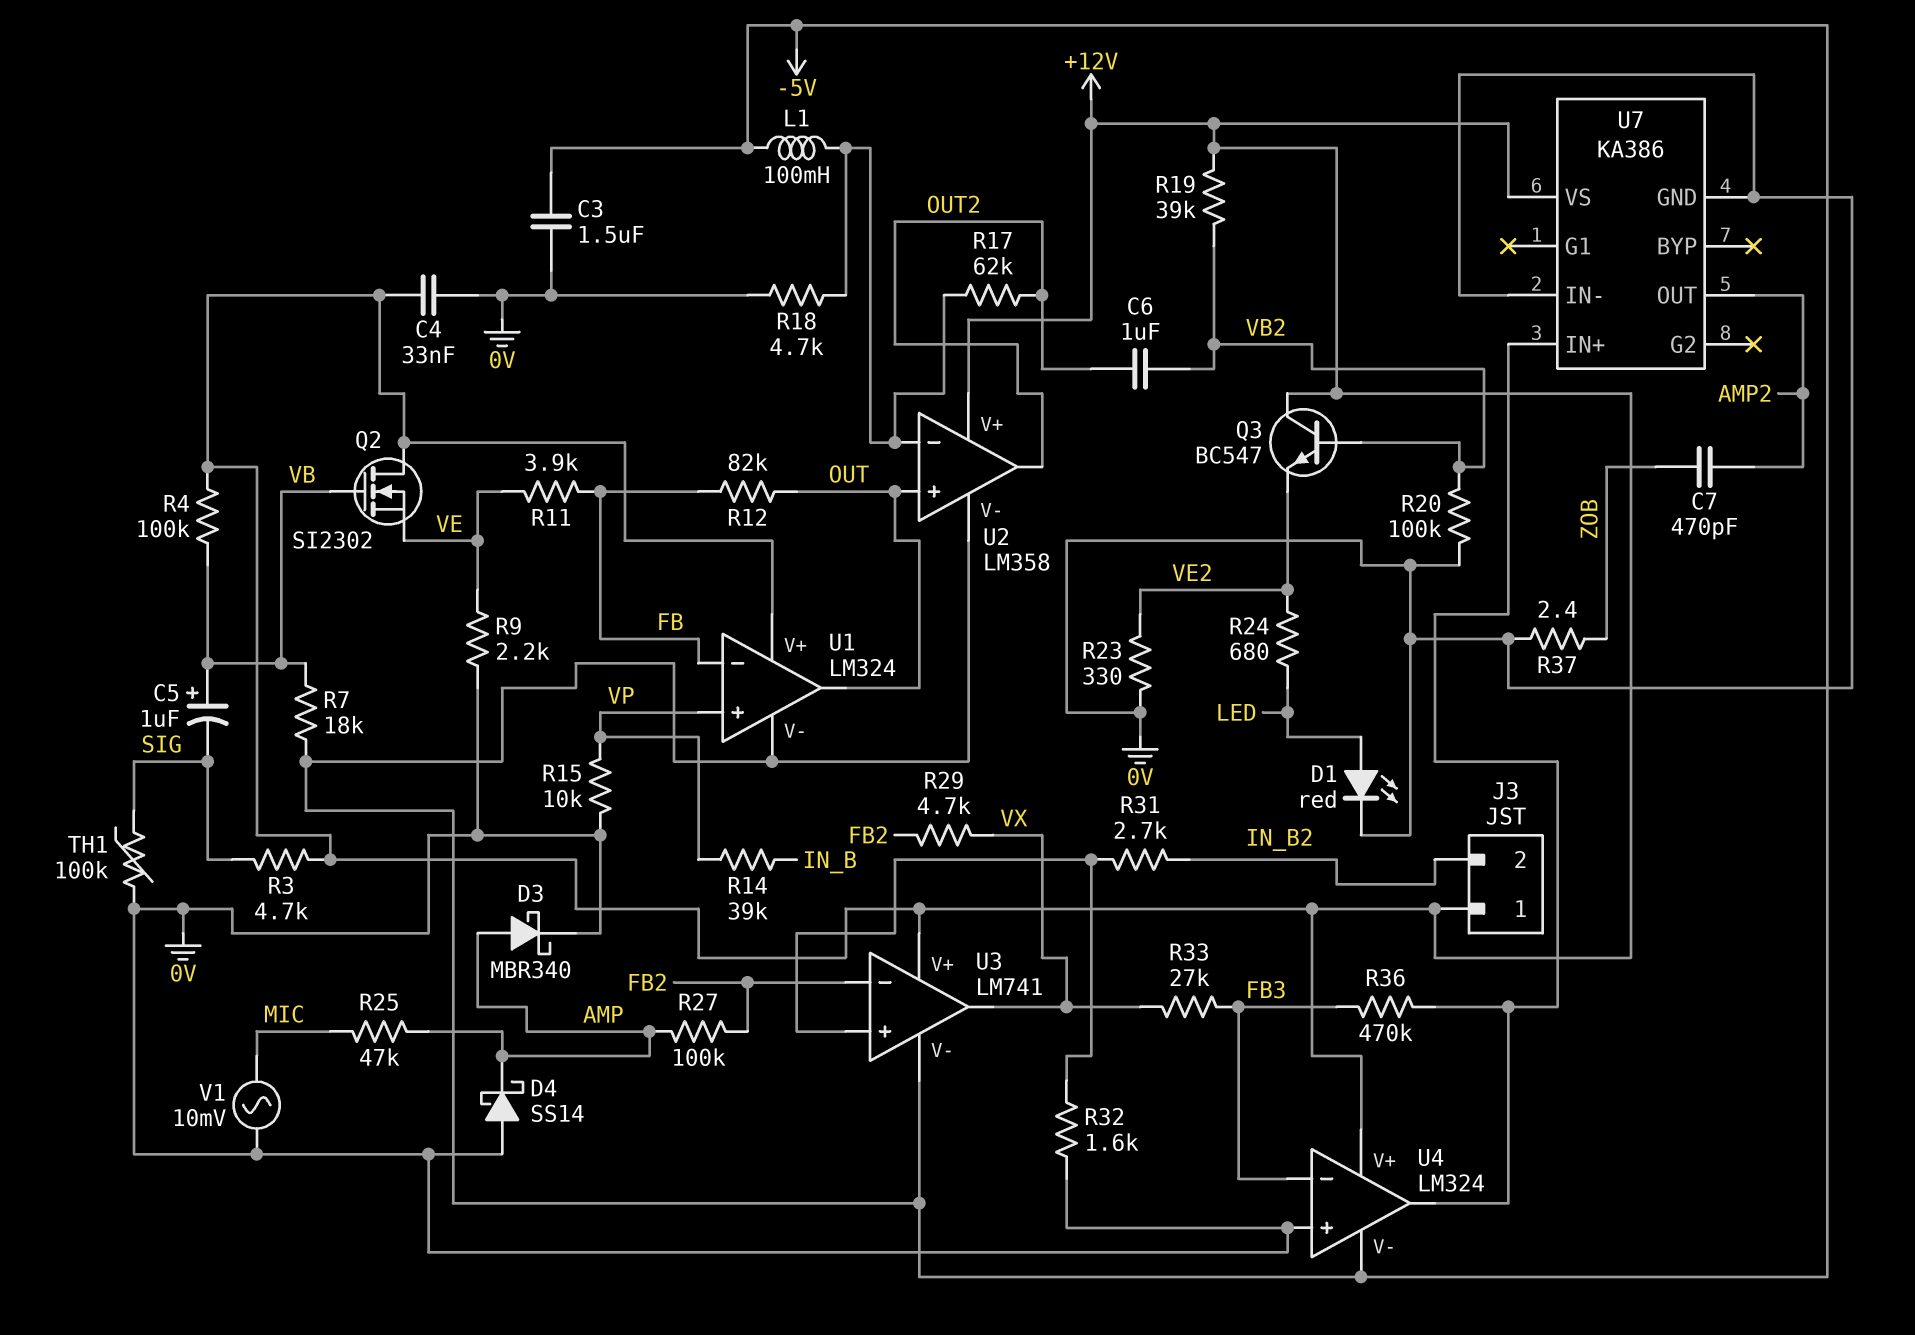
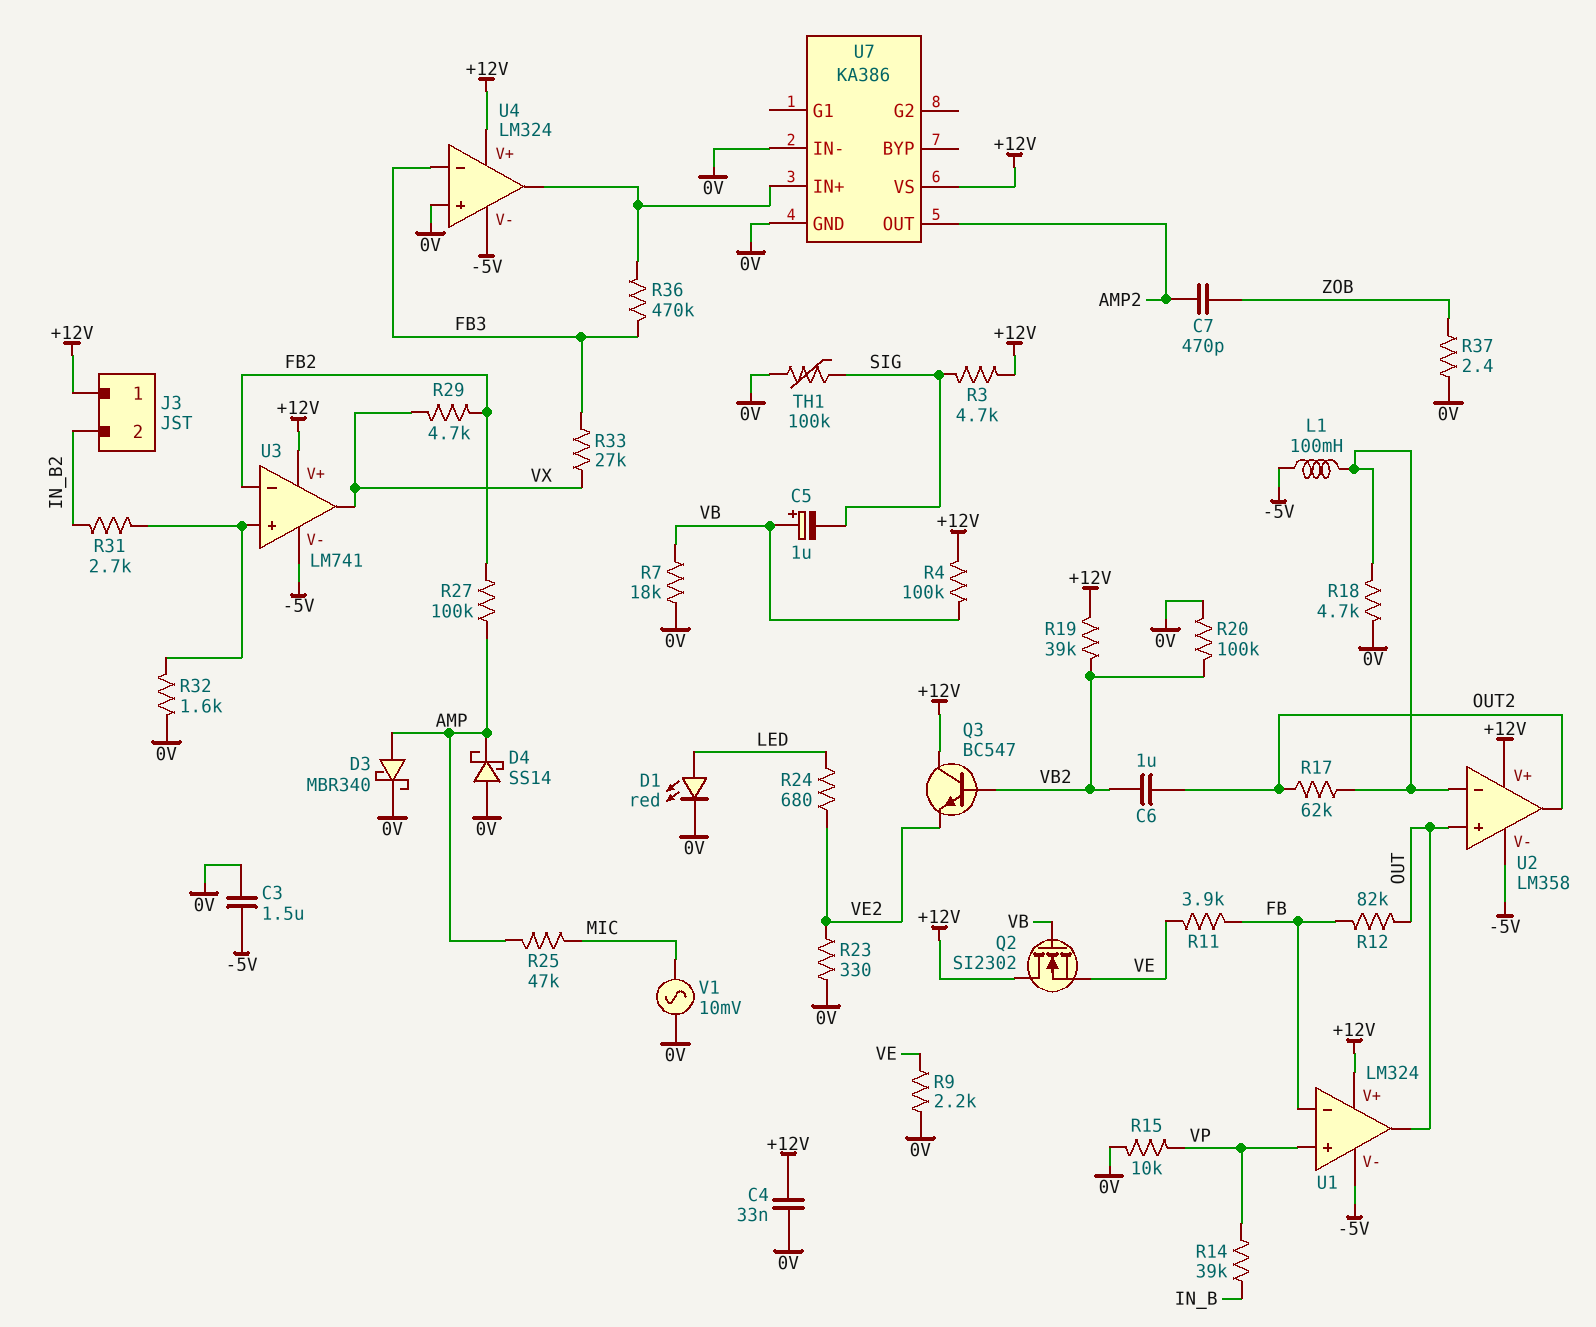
R7: 18k (-5V, VB) -> 18k (0V, VB)

